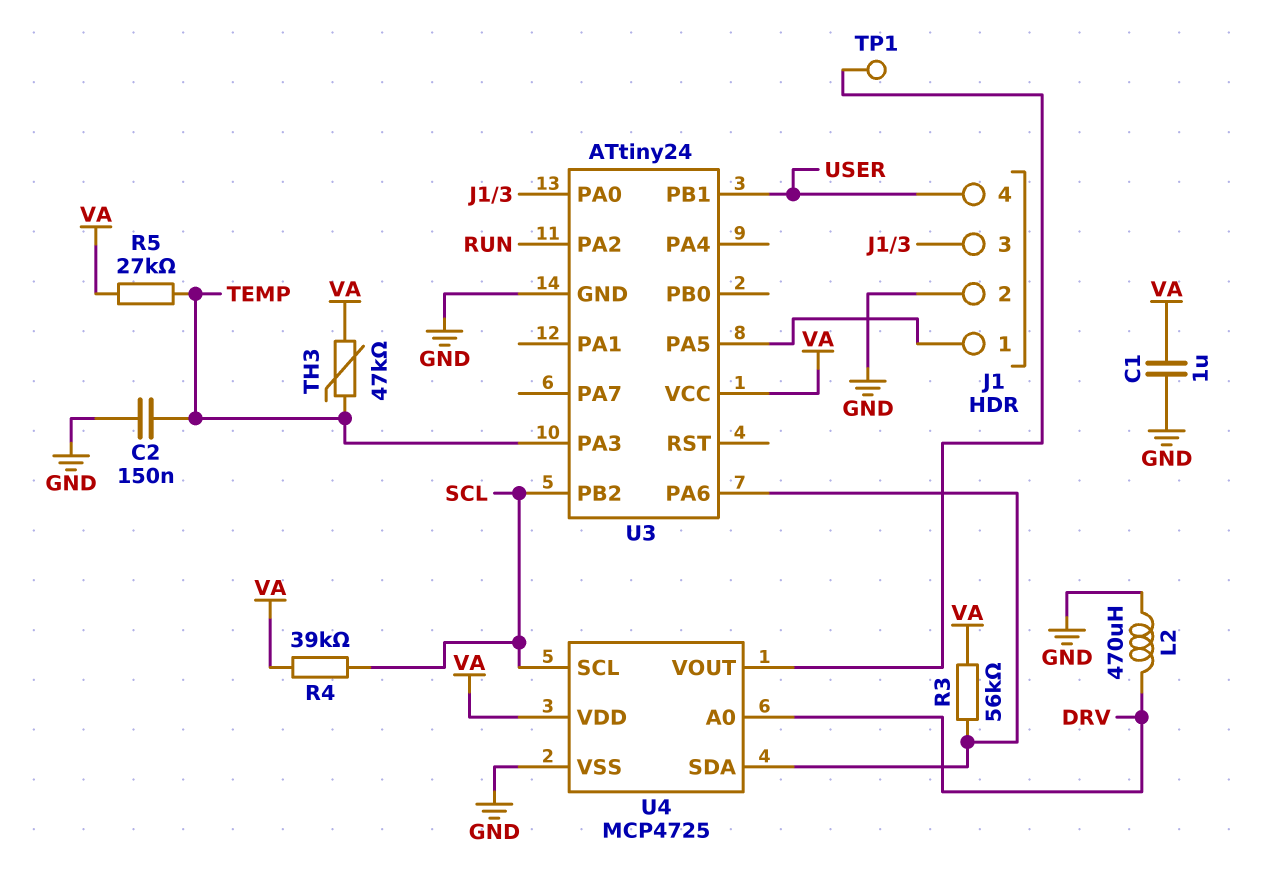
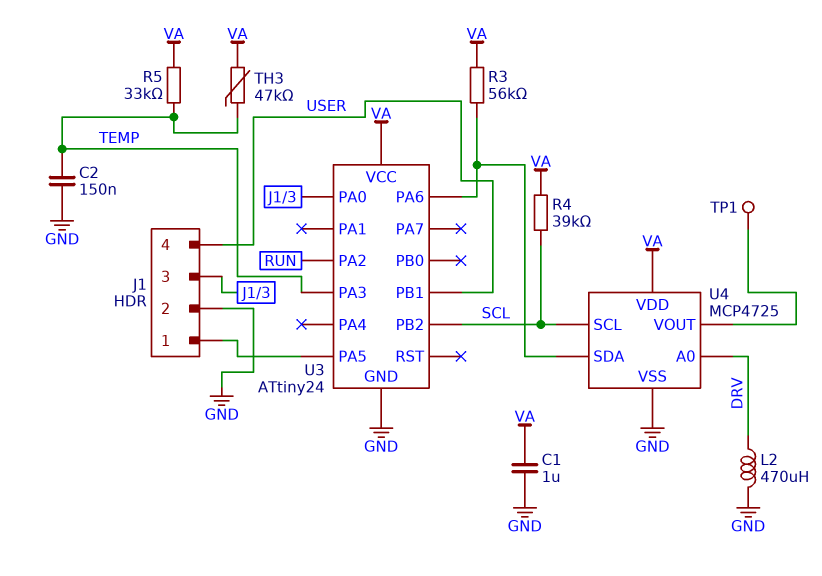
R5: 27k (TEMP, VA) -> 33k (TEMP, VA)

